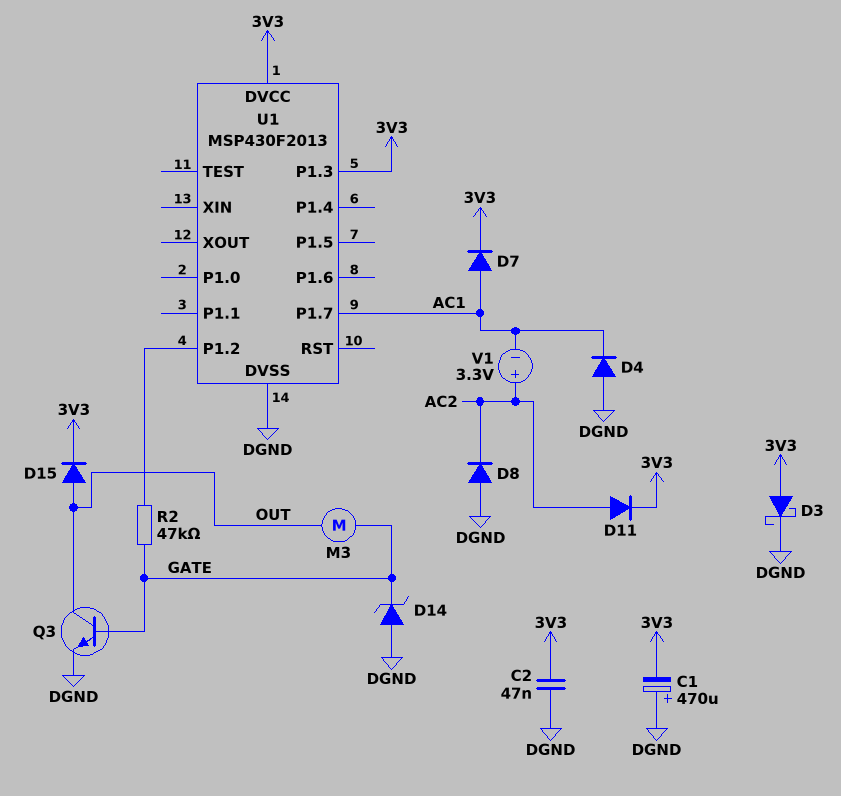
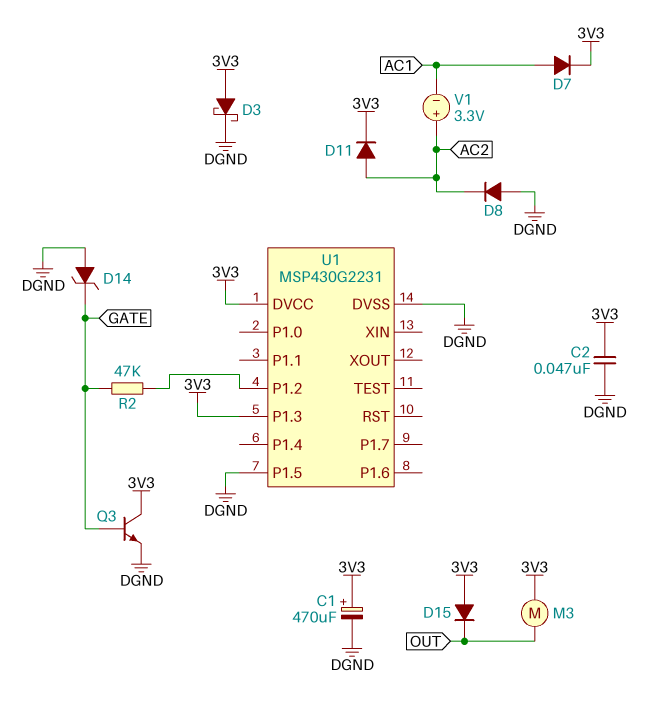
C1: 470uF (plus DGND, minus 3V3) -> 470uF (plus 3V3, minus DGND)
D4: diode (A DGND, K AC1) -> none
D15: diode (A OUT, K 3V3) -> diode (A 3V3, K OUT)
M3: motor (GATE, OUT) -> motor (3V3, OUT)
Q3: NPN (B GATE, C OUT, E DGND) -> NPN (B GATE, C 3V3, E DGND)
U1: MSP430F2013 -> MSP430G2231
U1 pin P1.5: none -> DGND
U1 pin P1.7: AC1 -> none

